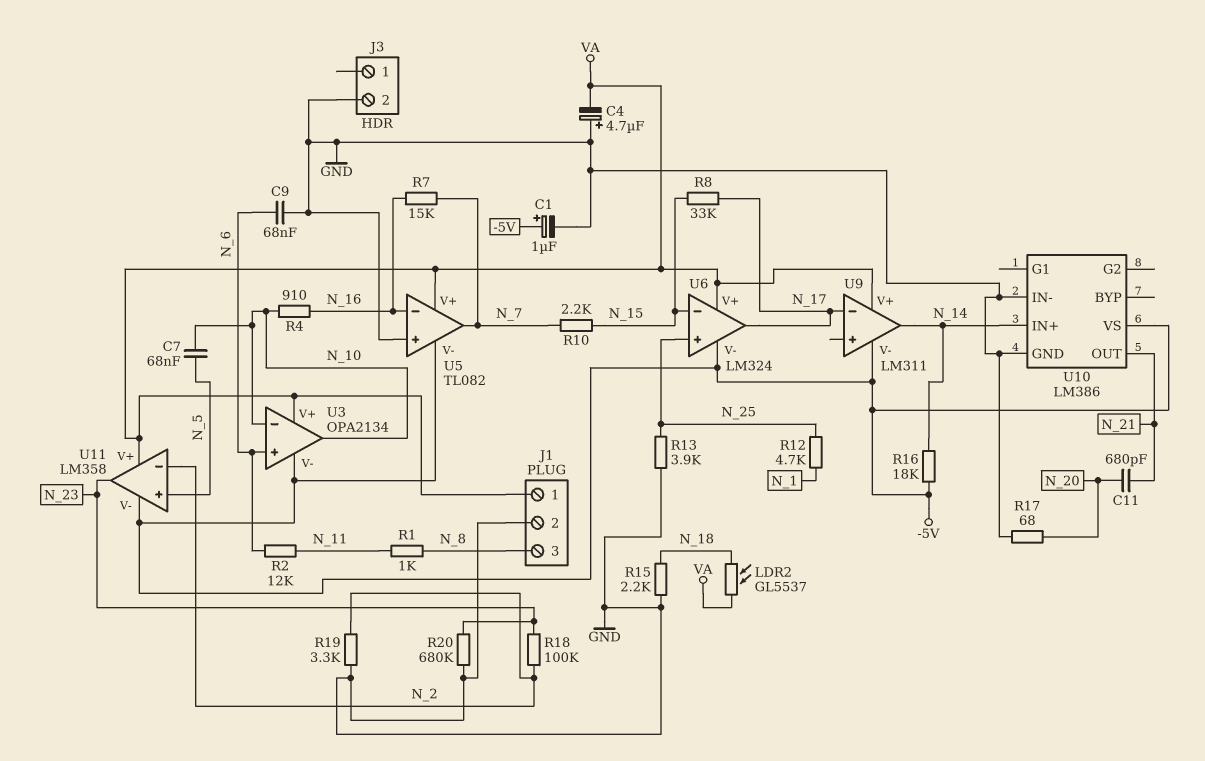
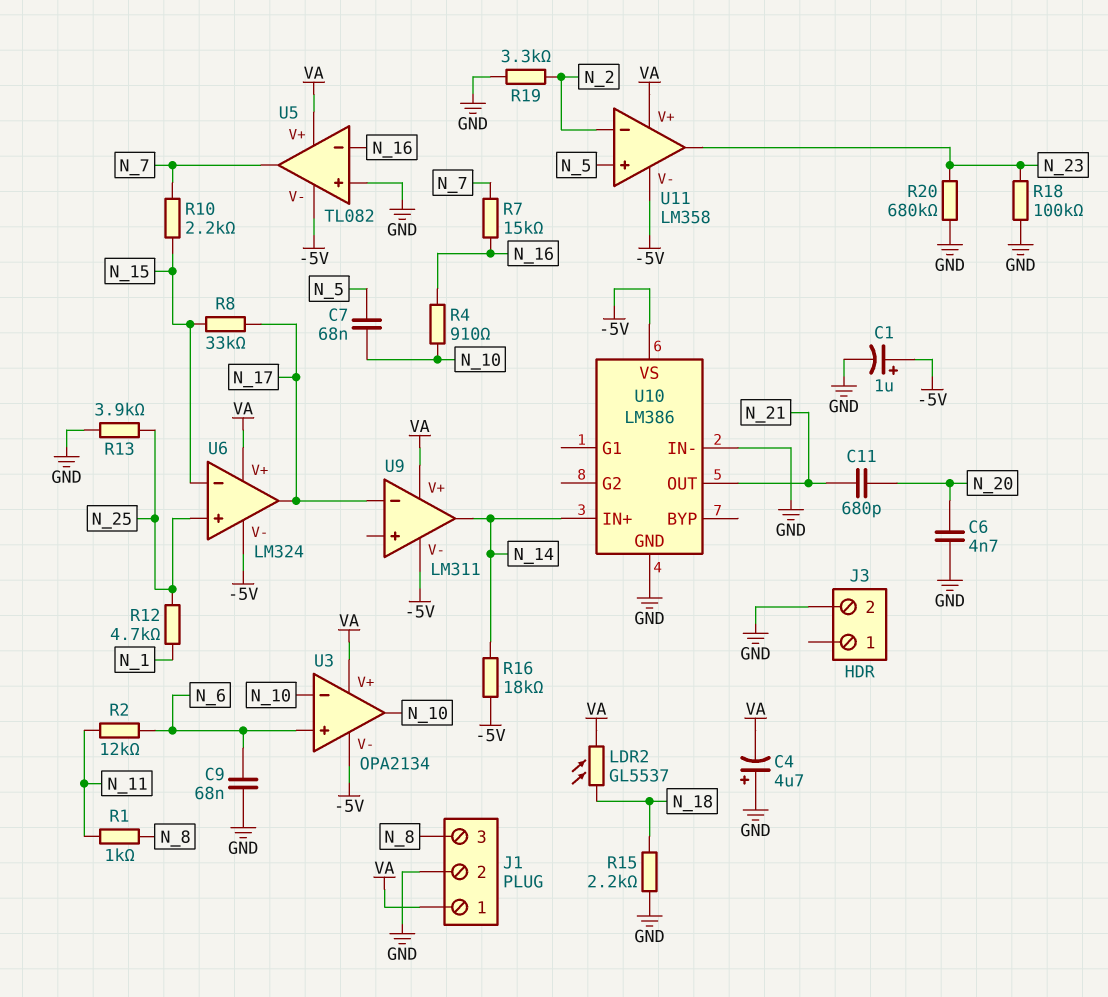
C6: none -> 4.7nF (GND, N_20)
R17: 68 (GND, N_20) -> none
R18: 100k (N_2, N_23) -> 100k (GND, N_23)

